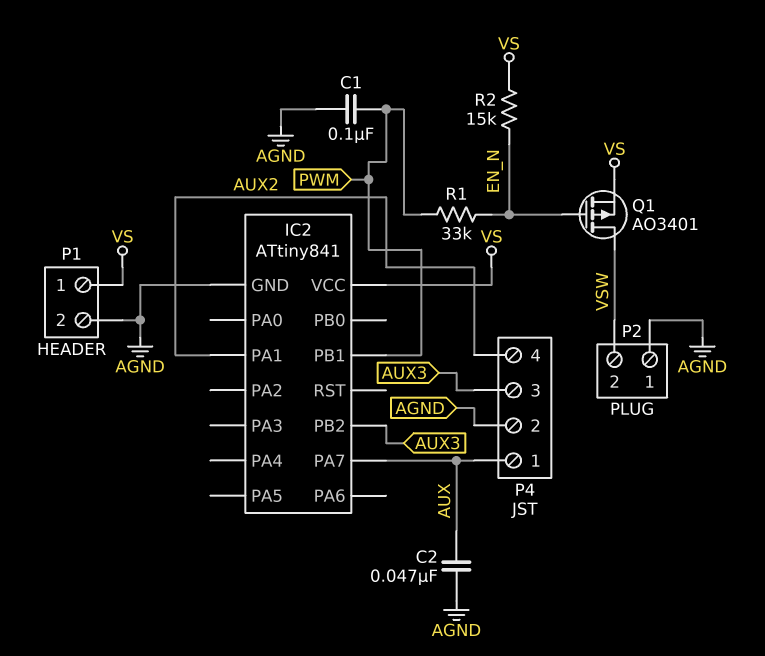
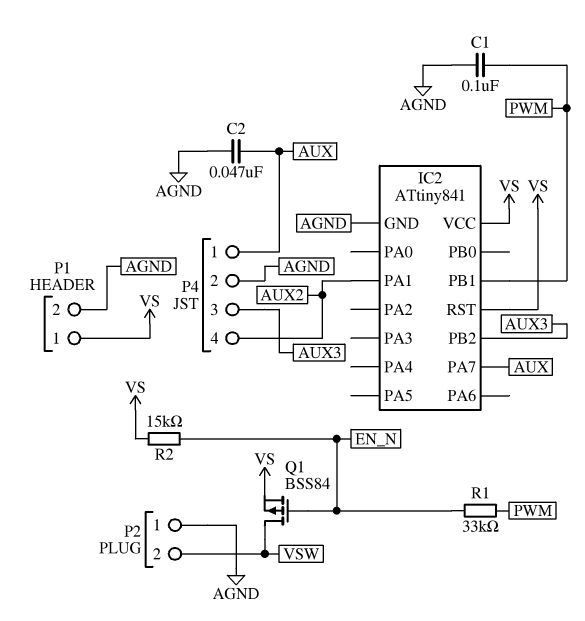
IC2 pin RST: none -> VS
Q1: PMOS AO3401 (G EN_N, D VSW, S VS) -> PMOS BSS84 (G EN_N, D VSW, S VS)

